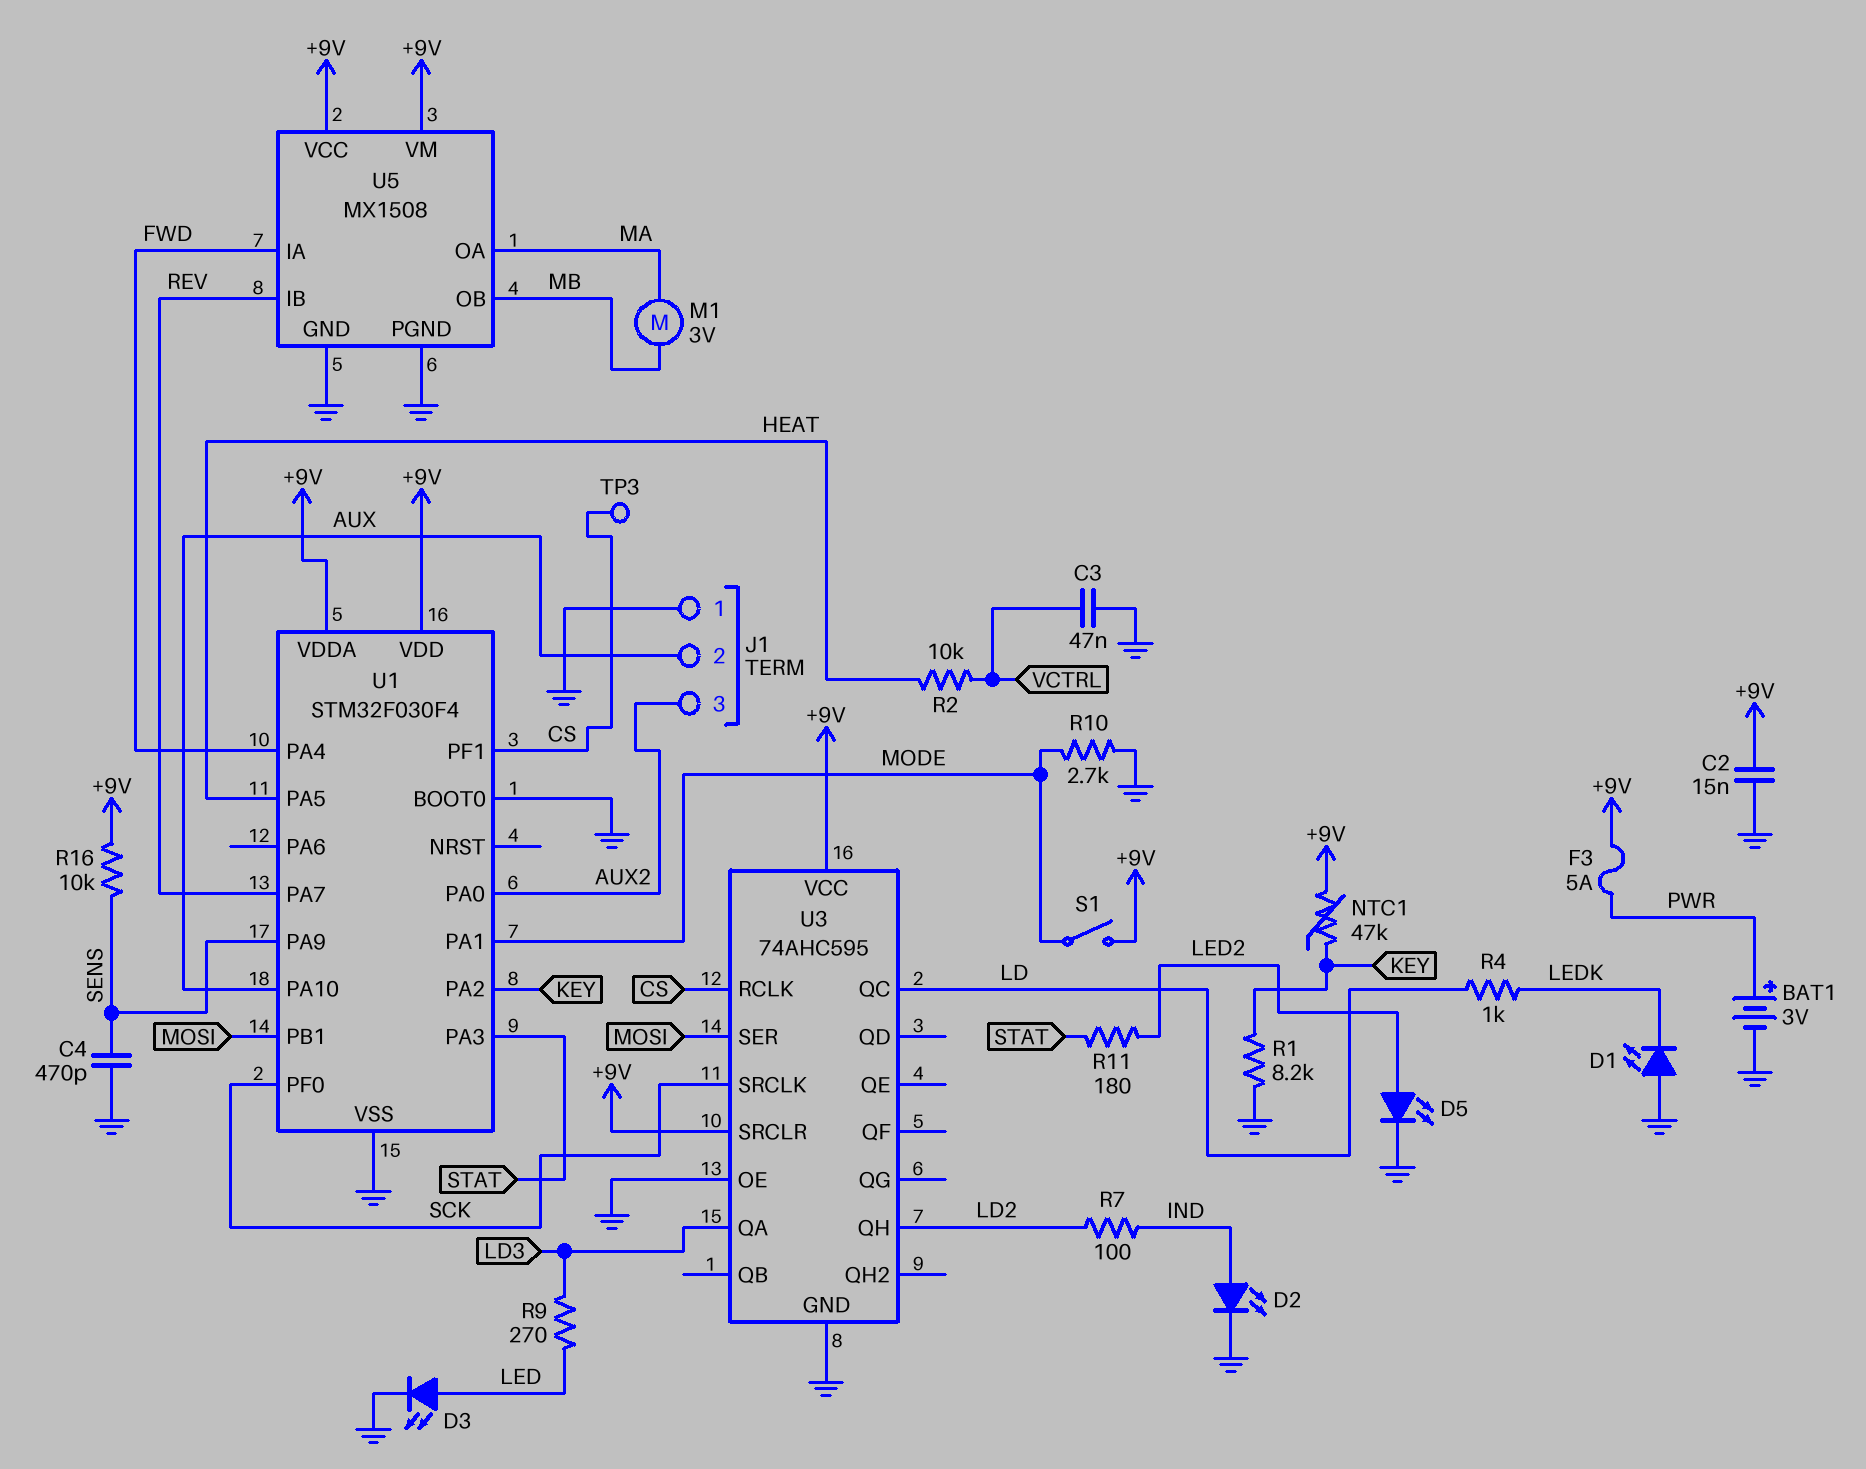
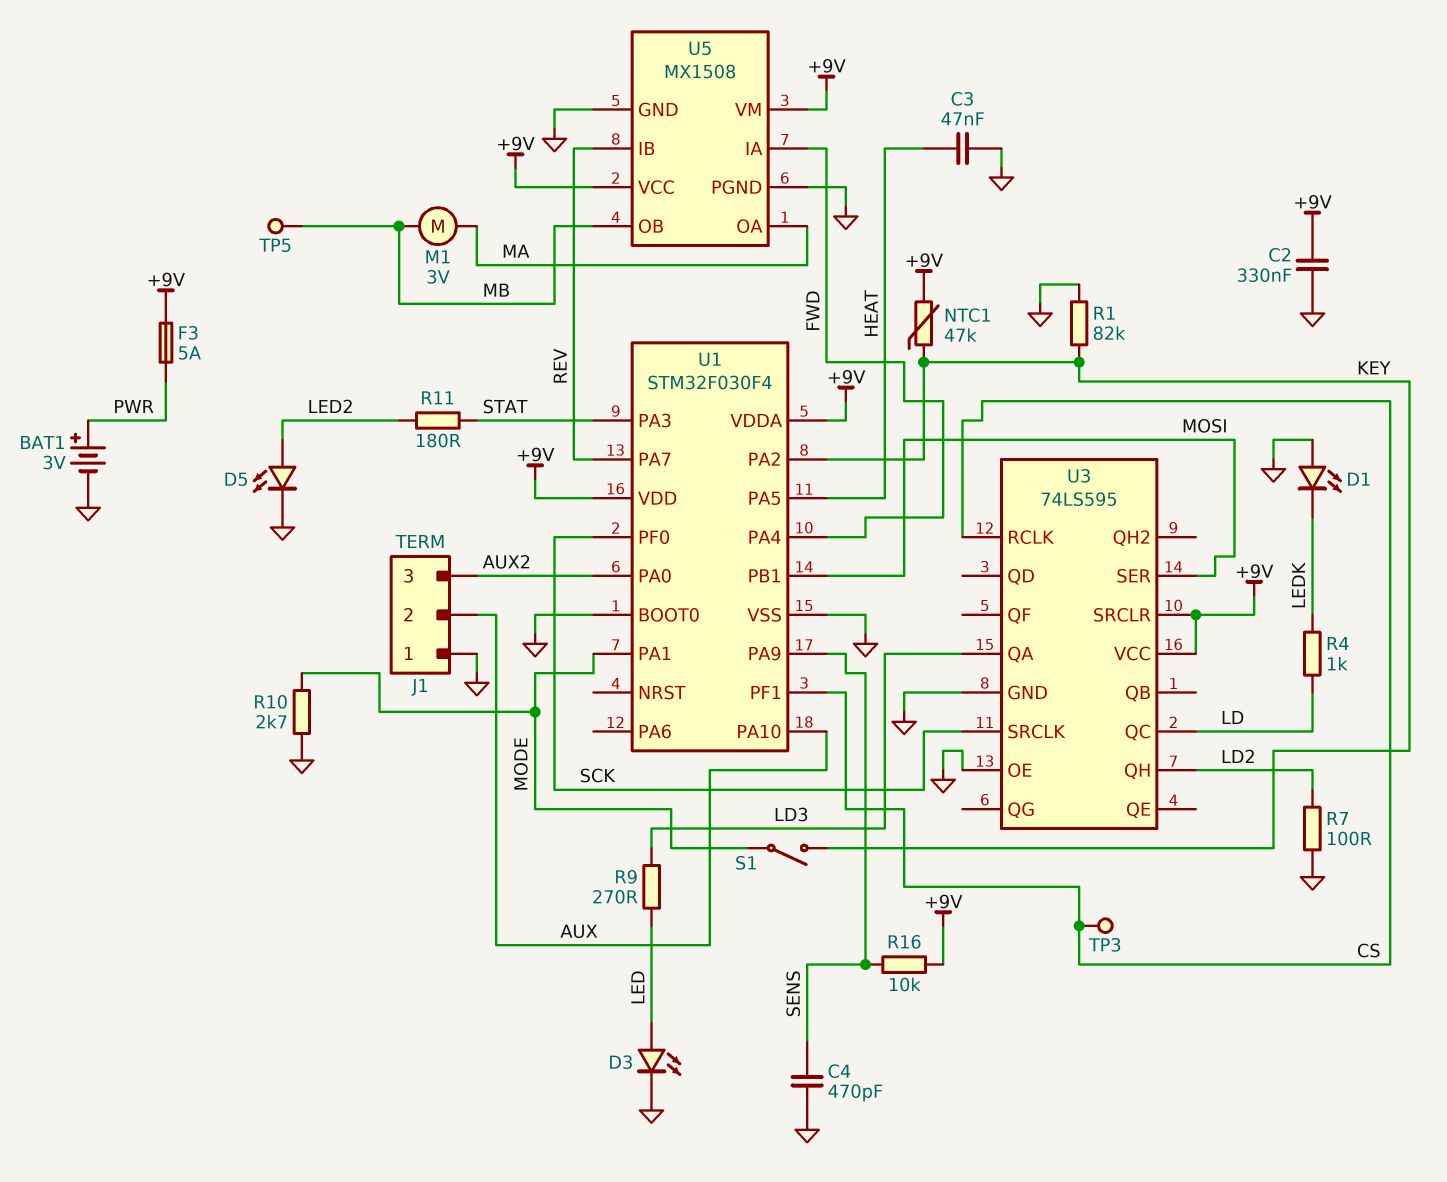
C2: 15nF (+9V, GND) -> 330nF (+9V, GND)
C3: 47nF (GND, VCTRL) -> 47nF (GND, HEAT)
D2: LED (A IND, K GND) -> none
R1: 8.2k (GND, KEY) -> 82k (GND, KEY)
R2: 10k (HEAT, VCTRL) -> none
R7: 100 (IND, LD2) -> 100 (GND, LD2)
S1: switch (+9V, MODE) -> switch (KEY, MODE)
TP5: none -> test point (MB)
U3: 74AHC595 -> 74LS595

